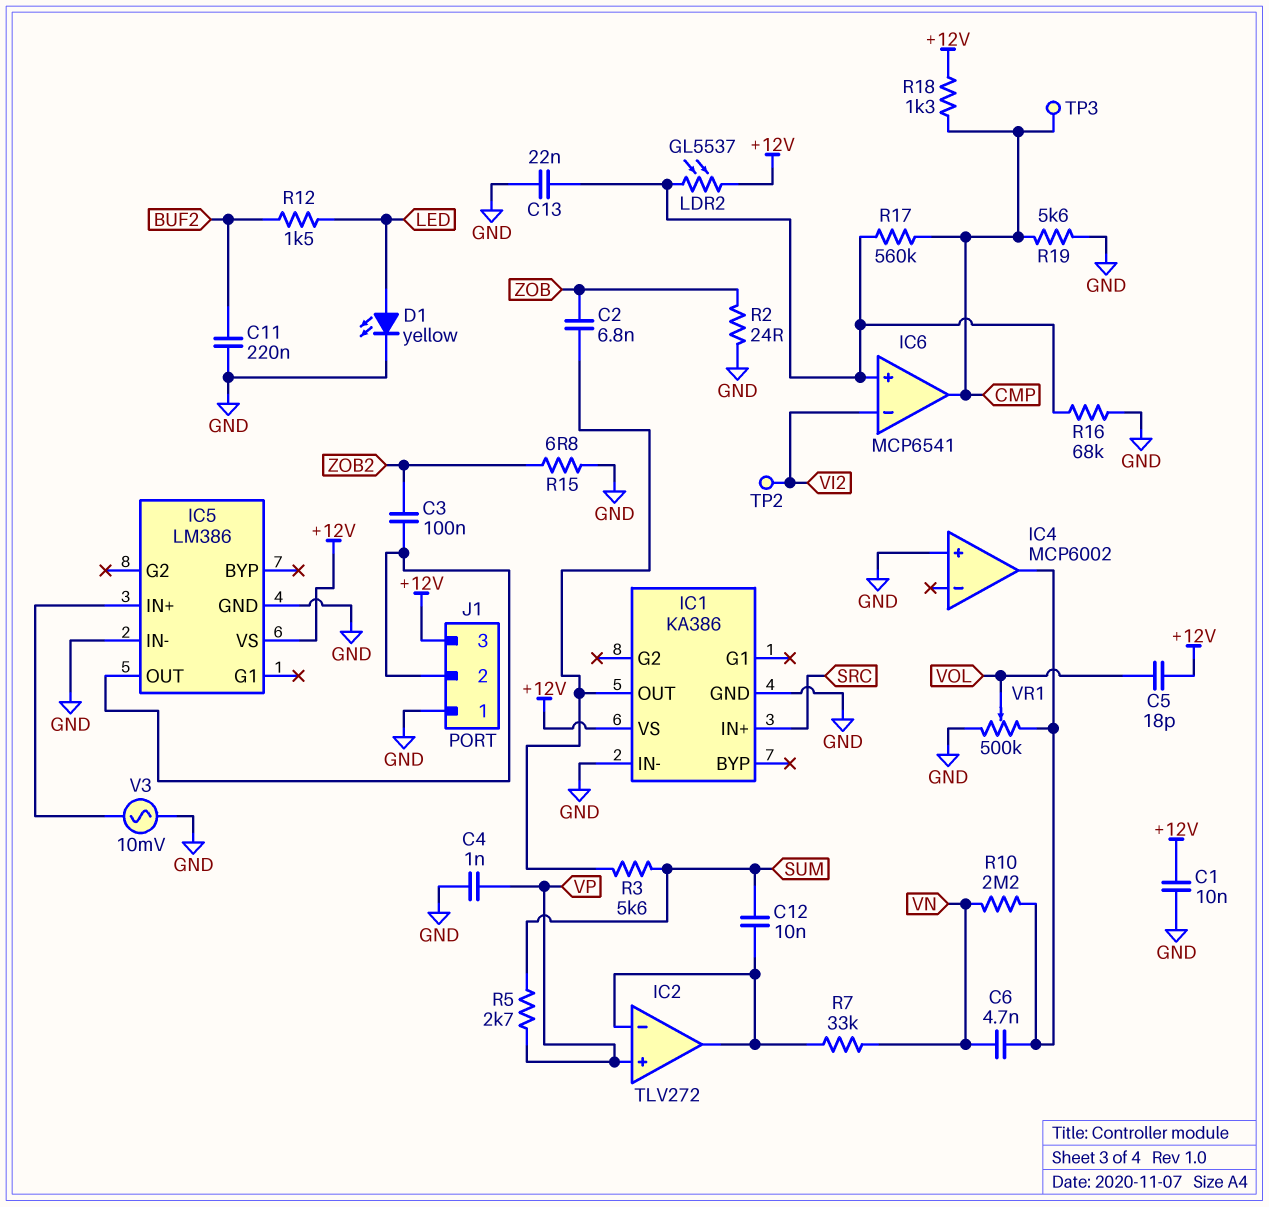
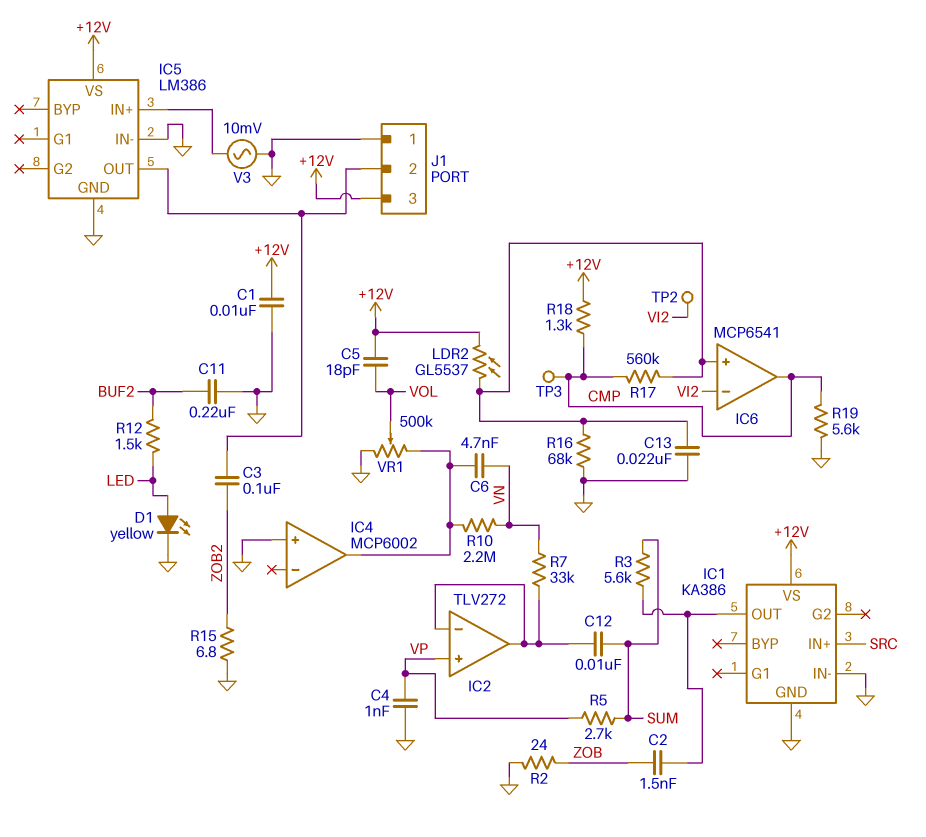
C2: 6.8nF (IC1/OUT, ZOB) -> 1.5nF (IC1/OUT, ZOB)

